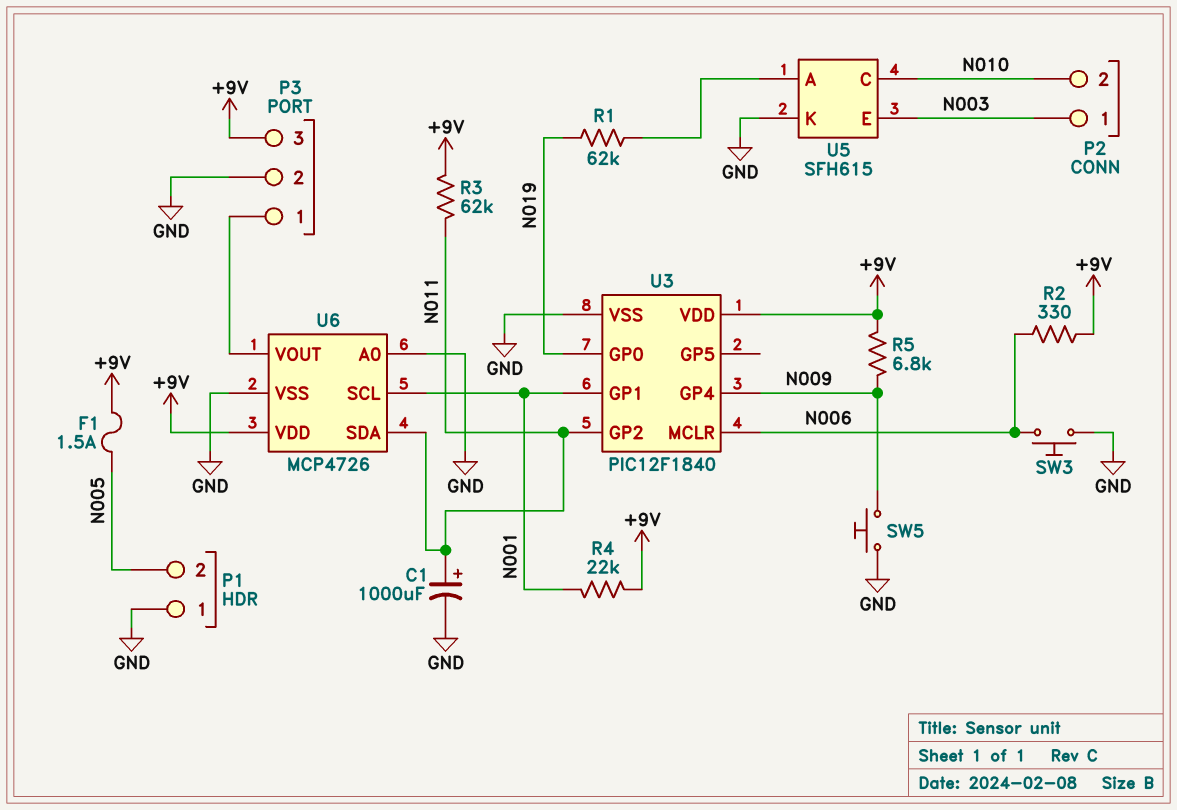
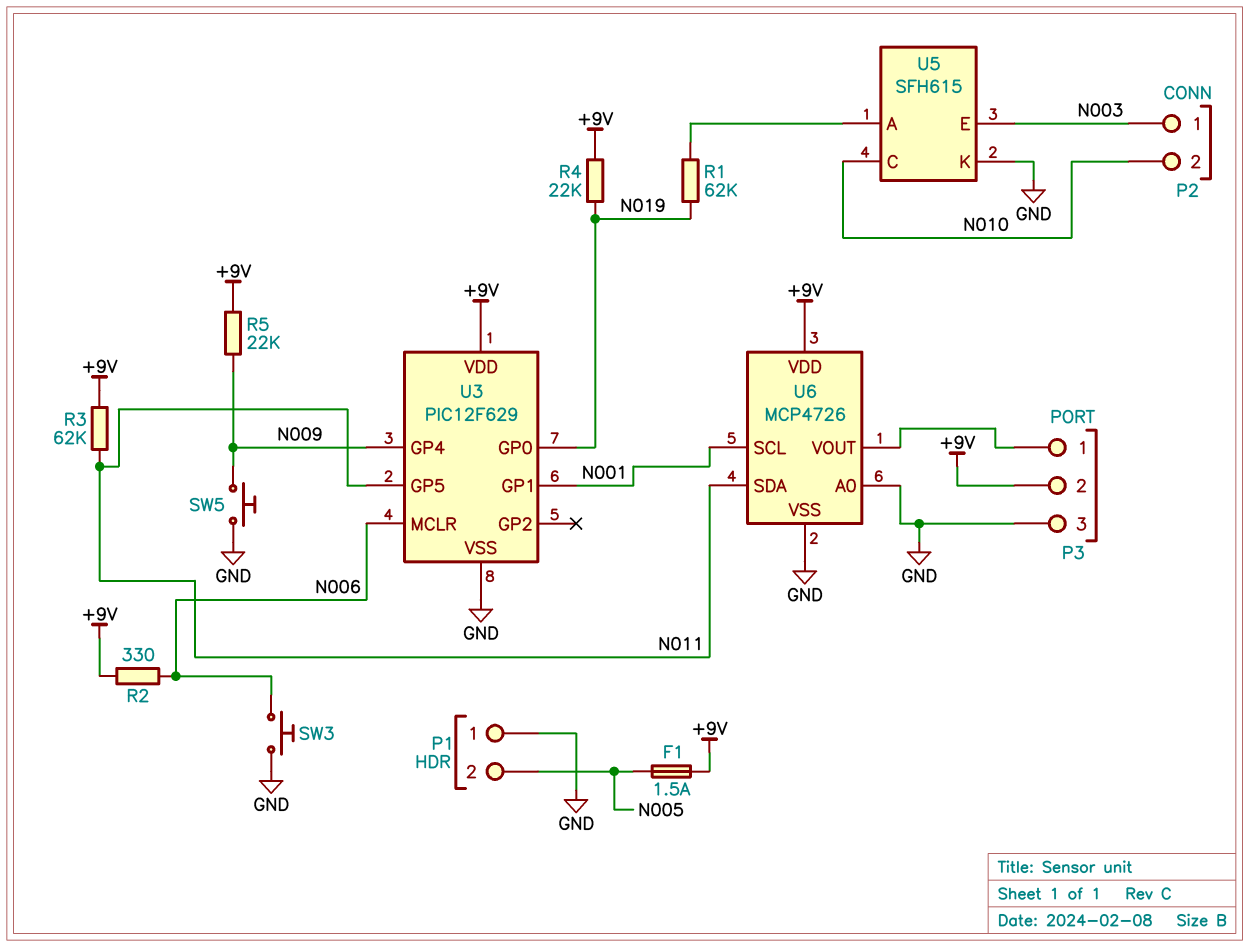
C1: 1000uF (plus N011, minus GND) -> none
P3 pin 2: GND -> +9V
P3 pin 3: +9V -> GND
R4: 22k (+9V, N001) -> 22k (+9V, N019)
R5: 6.8k (+9V, N009) -> 22k (+9V, N009)
U3: PIC12F1840 -> PIC12F629
U3 pin GP2: N011 -> none
U3 pin GP5: none -> N011

